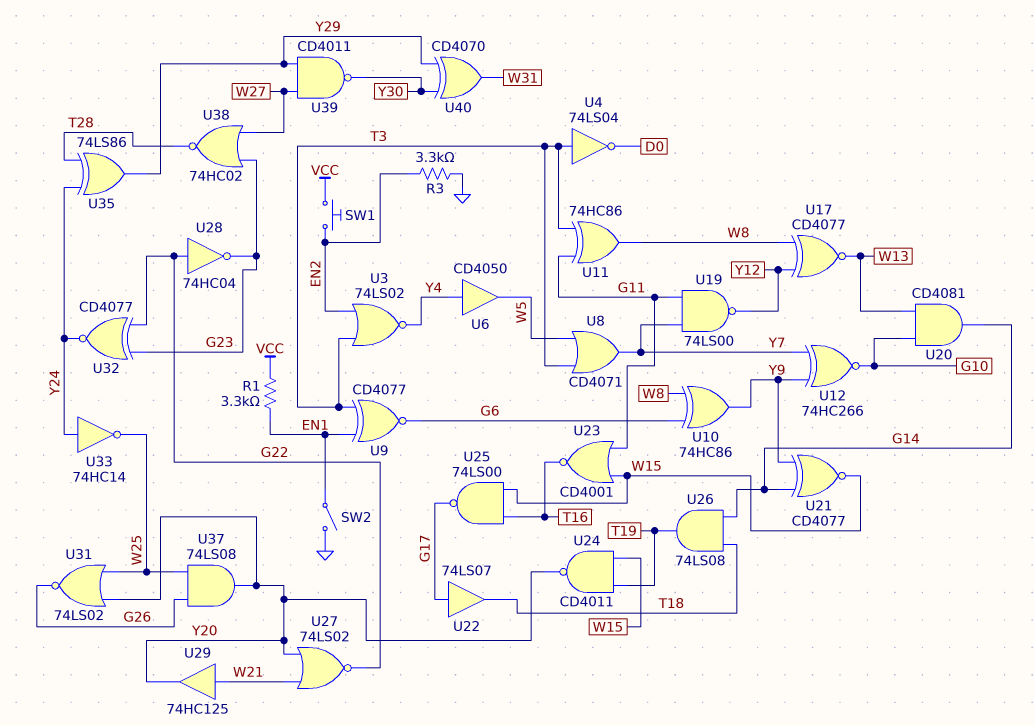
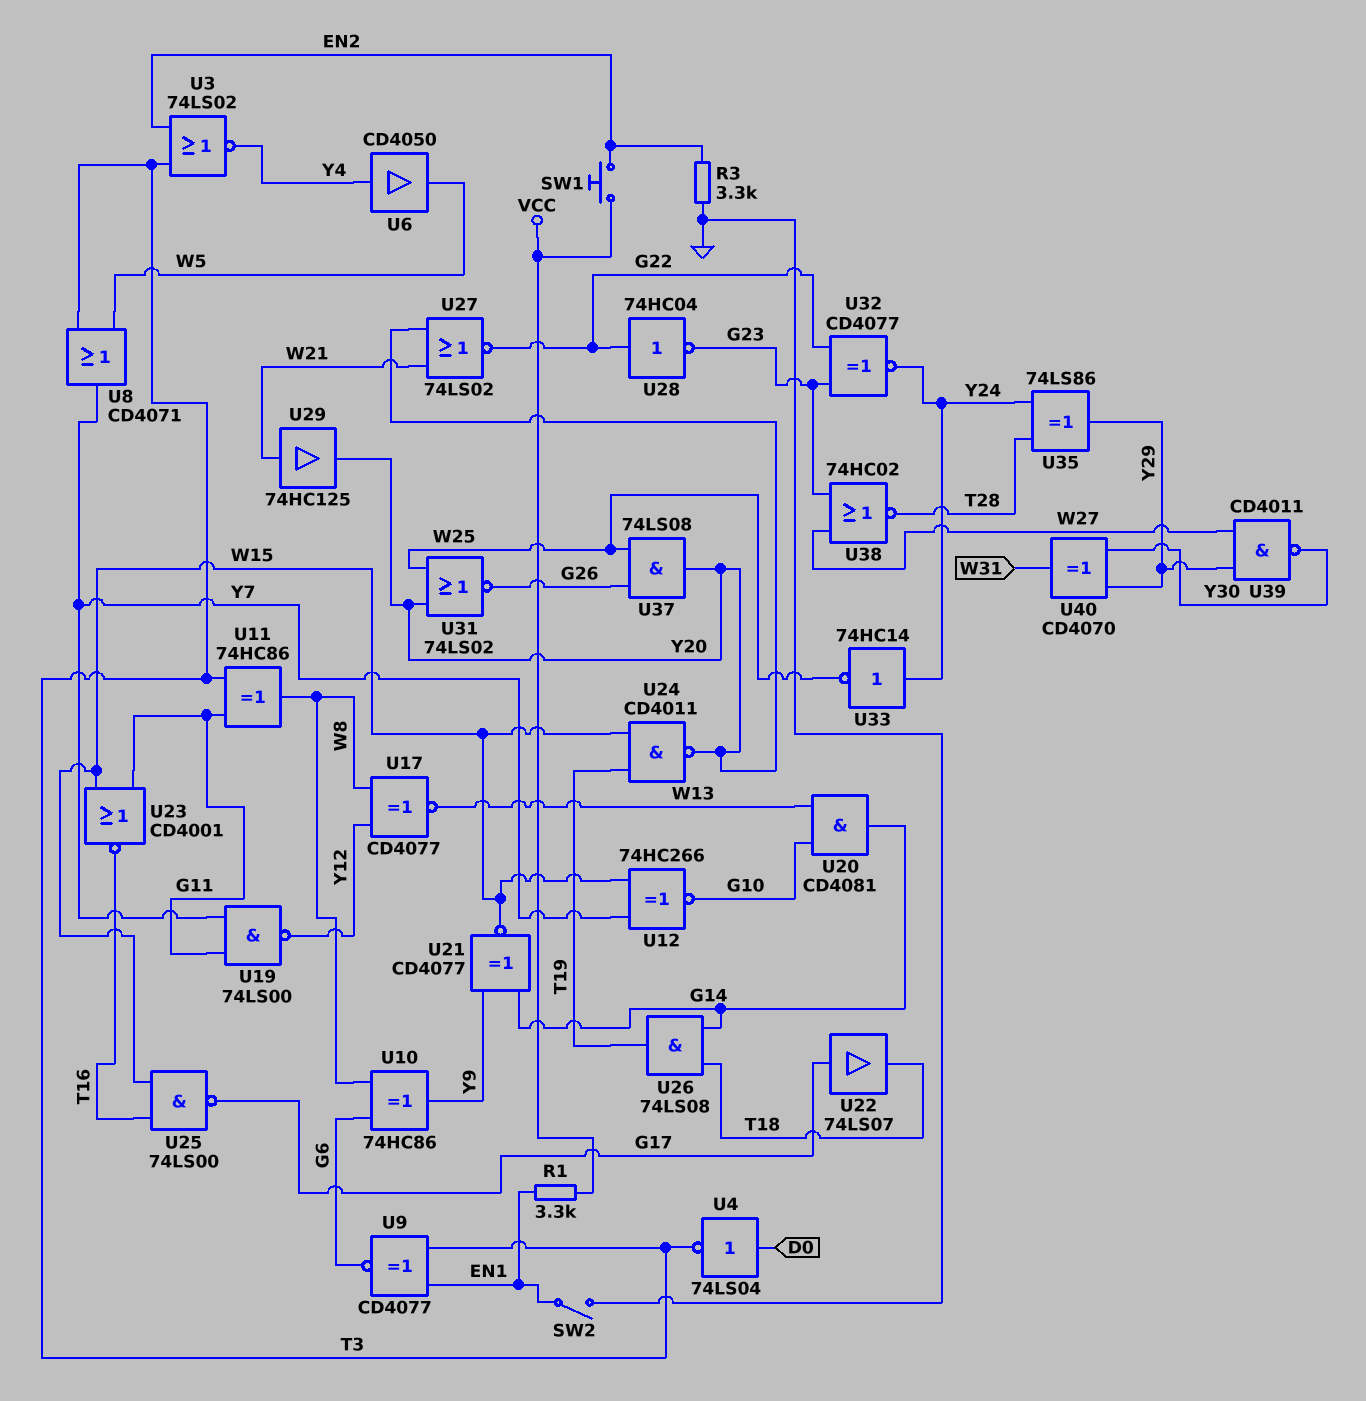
U4: NOT 74LS04 (in T3, out D0) -> NOT 74LS04 (in D0, out T3)
U12: XNOR 74HC266 (in Y7, in Y9, out G10) -> XNOR 74HC266 (in W15, in Y7, out G10)

